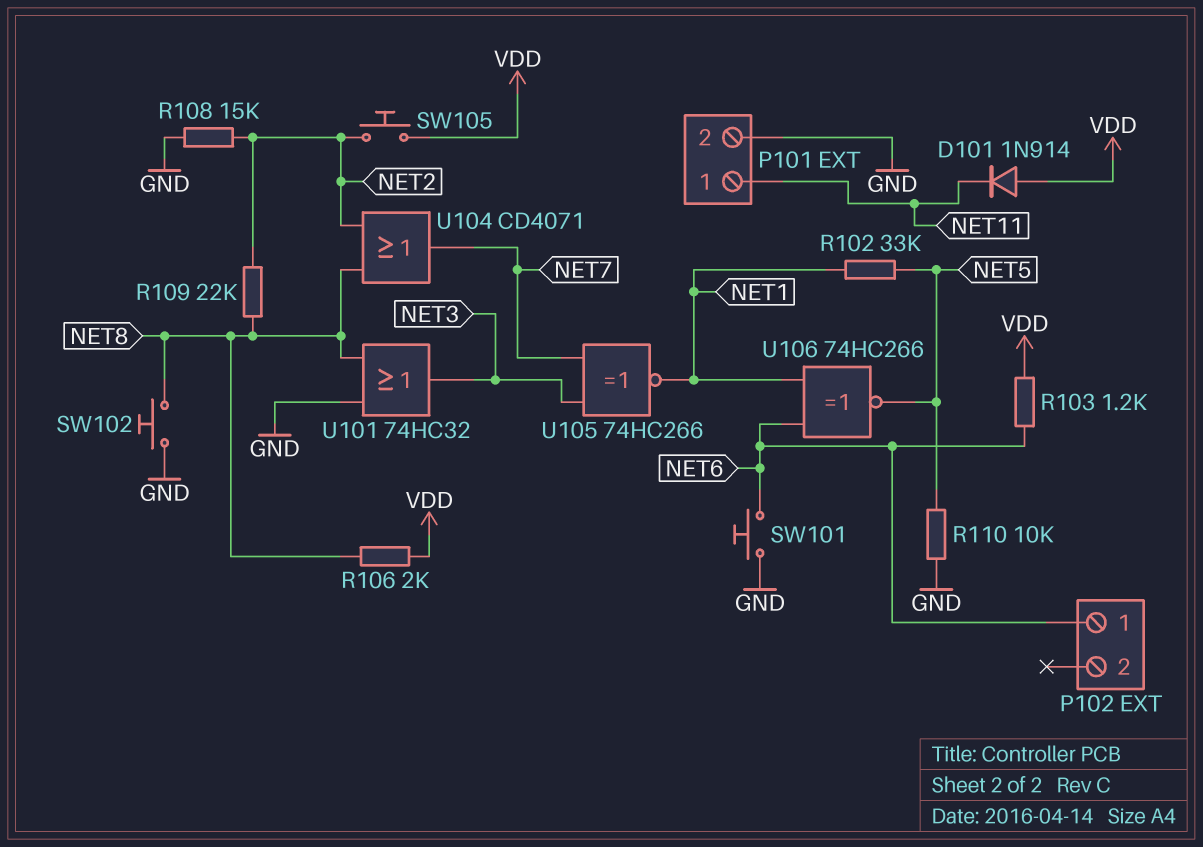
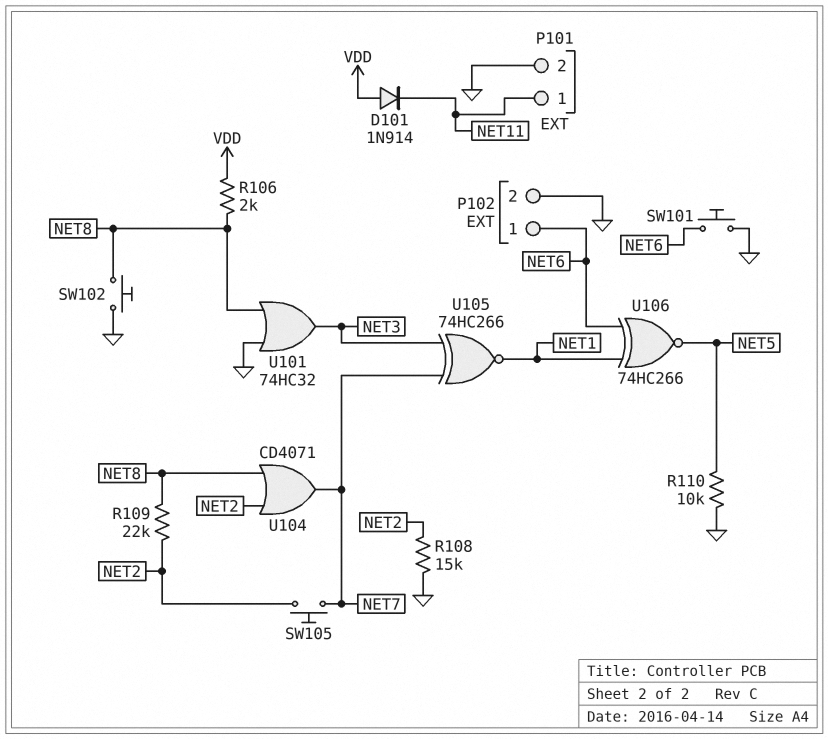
P102 pin 2: none -> GND
R102: 33k (NET1, NET5) -> none
R103: 1.2k (NET6, VDD) -> none
SW105: button (NET2, VDD) -> button (NET2, NET7)

